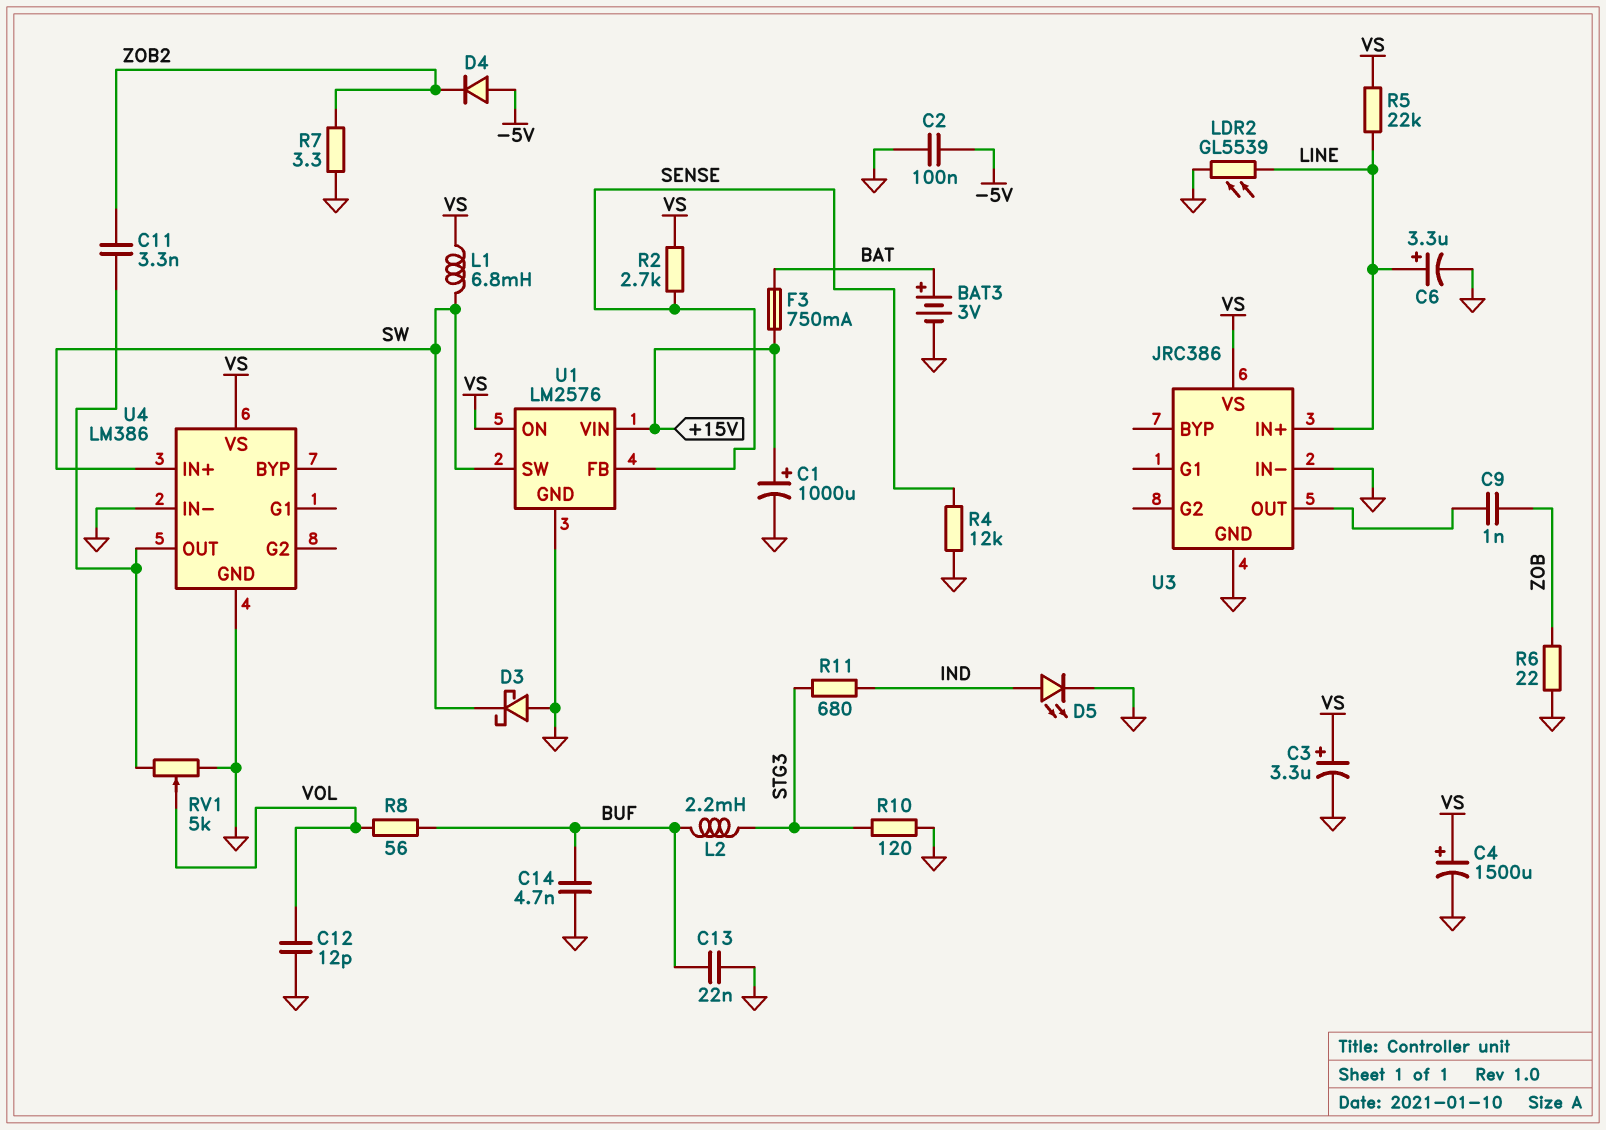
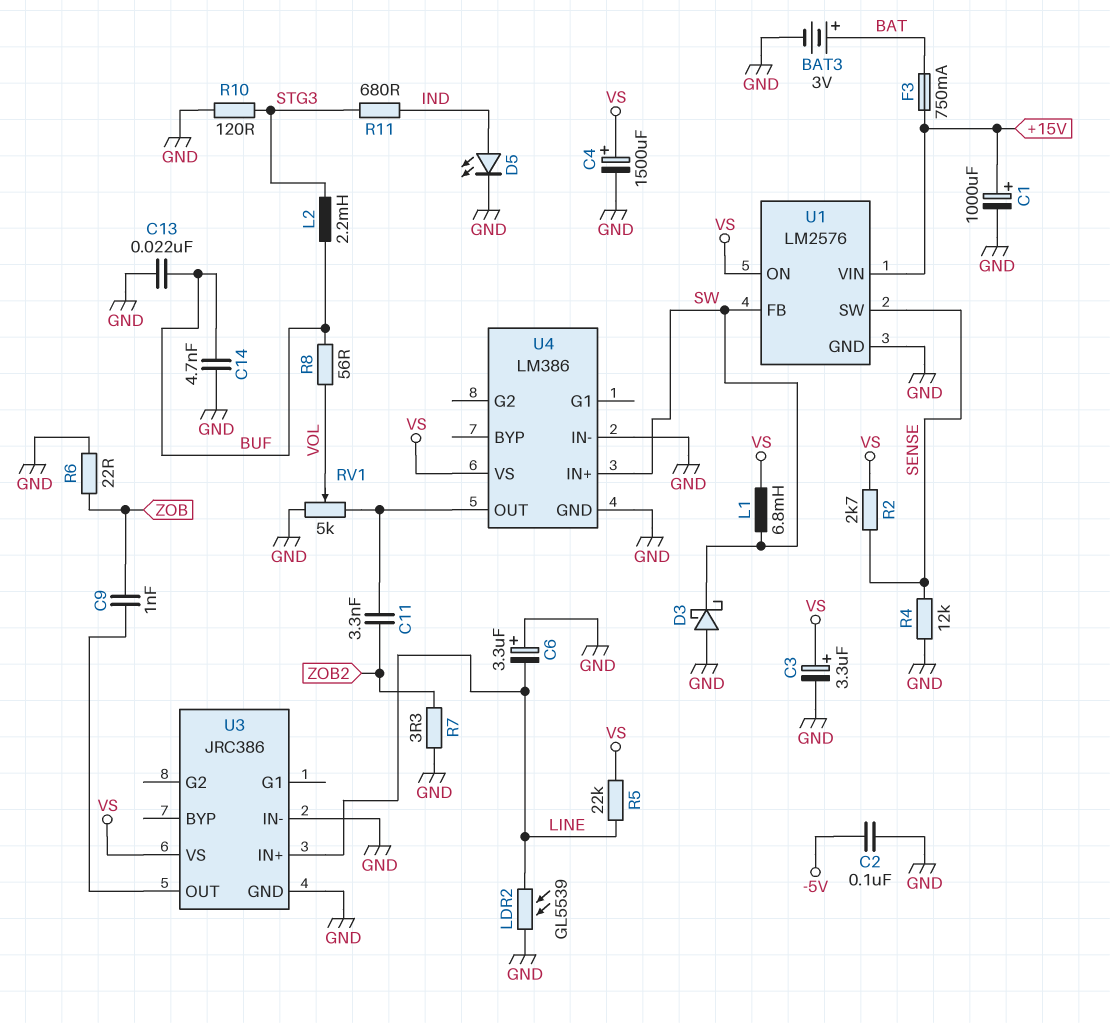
C6: 3.3uF (plus LINE, minus GND) -> 3.3uF (plus GND, minus LINE)
C12: 12pF (GND, VOL) -> none
D4: diode (A -5V, K ZOB2) -> none
U1 pin FB: SENSE -> SW
U1 pin SW: SW -> SENSE

